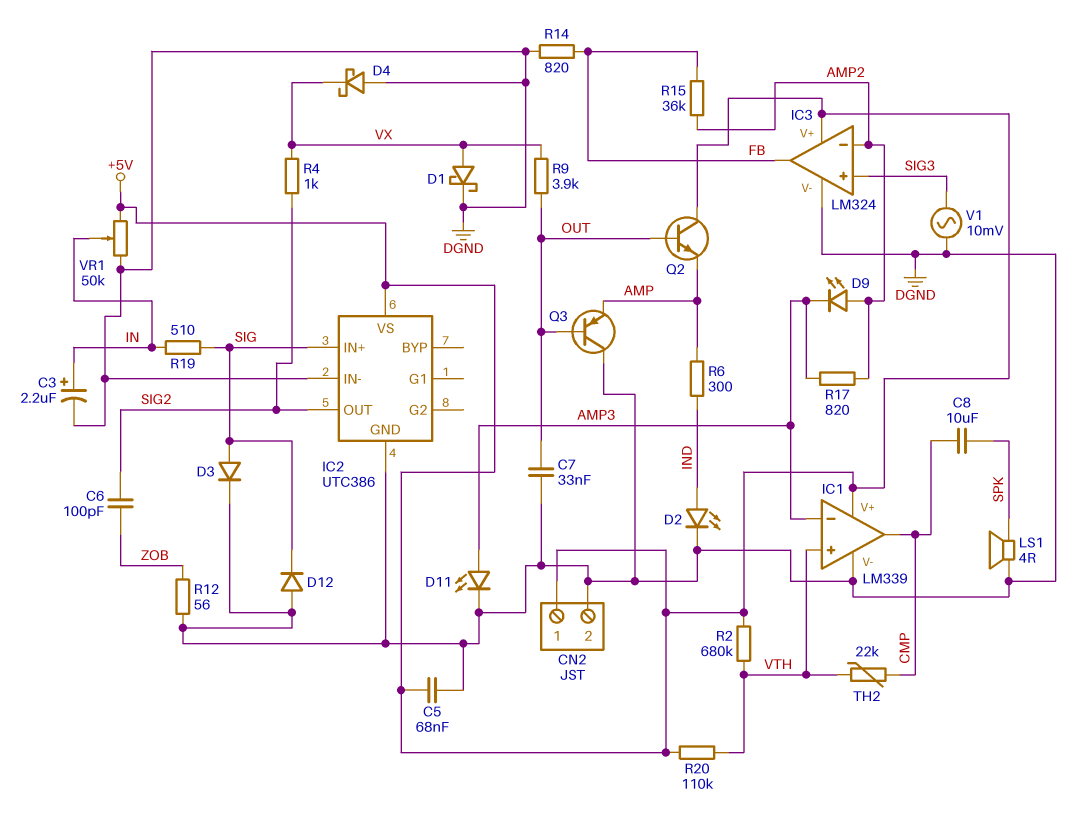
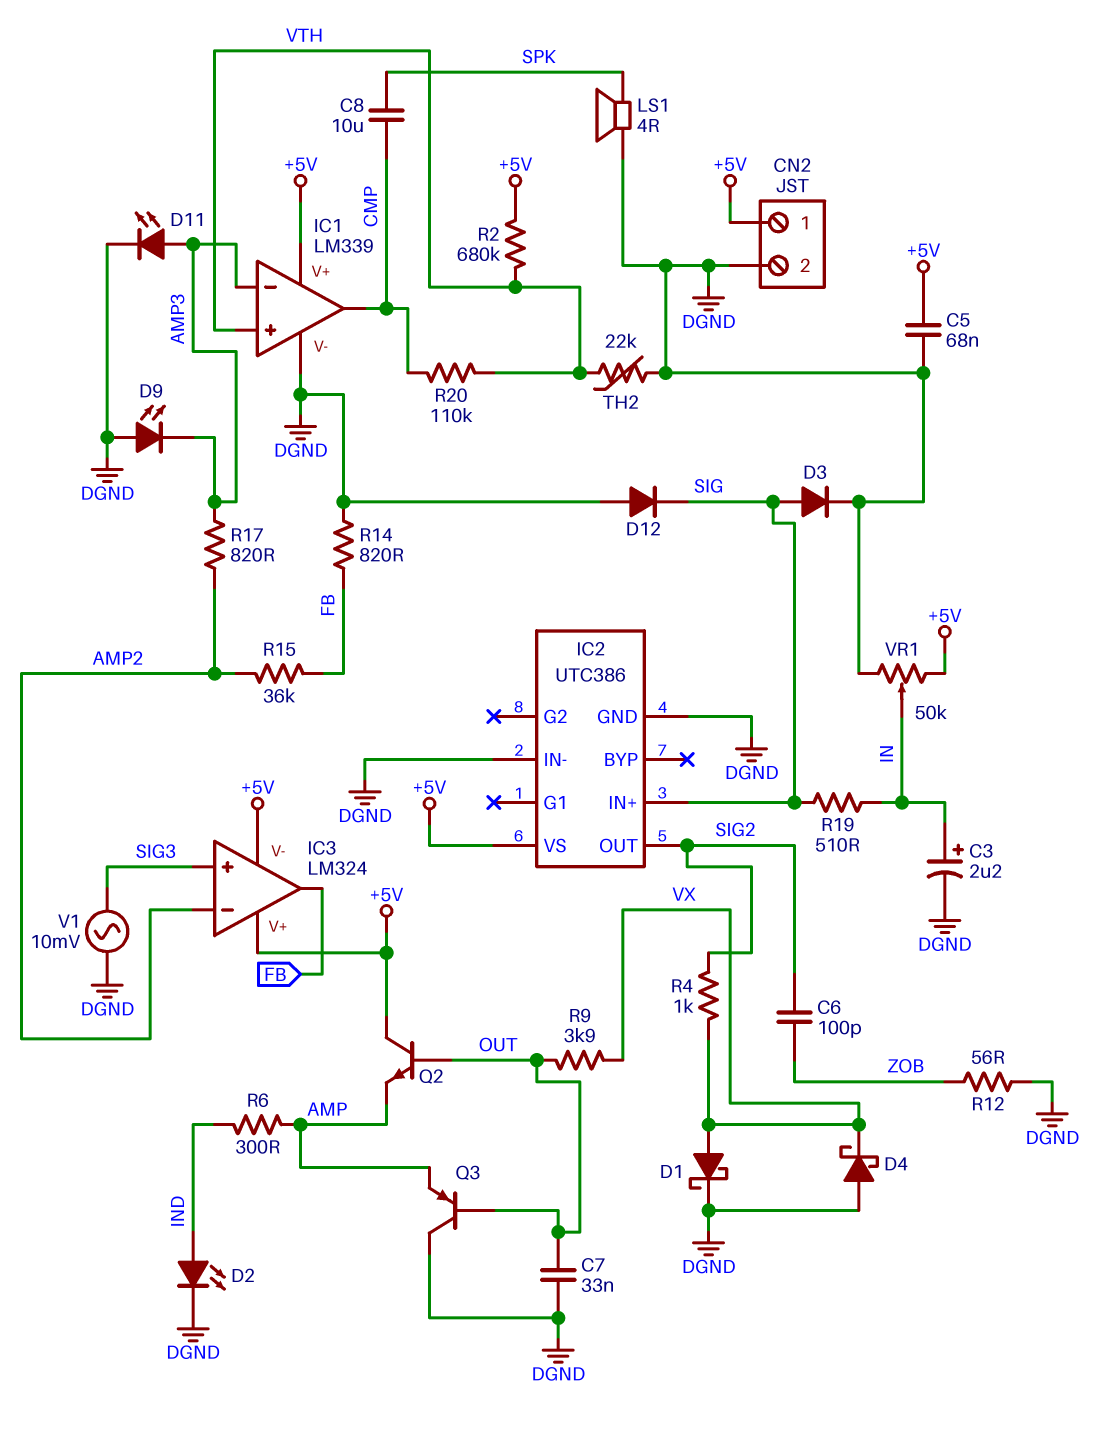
D9: LED (A AMP2, K AMP3) -> LED (A DGND, K AMP3)
IC3 pin V-: DGND -> +5V
R20: 110k (+5V, VTH) -> 110k (CMP, VTH)
TH2: 22k (CMP, VTH) -> 22k (DGND, VTH)

